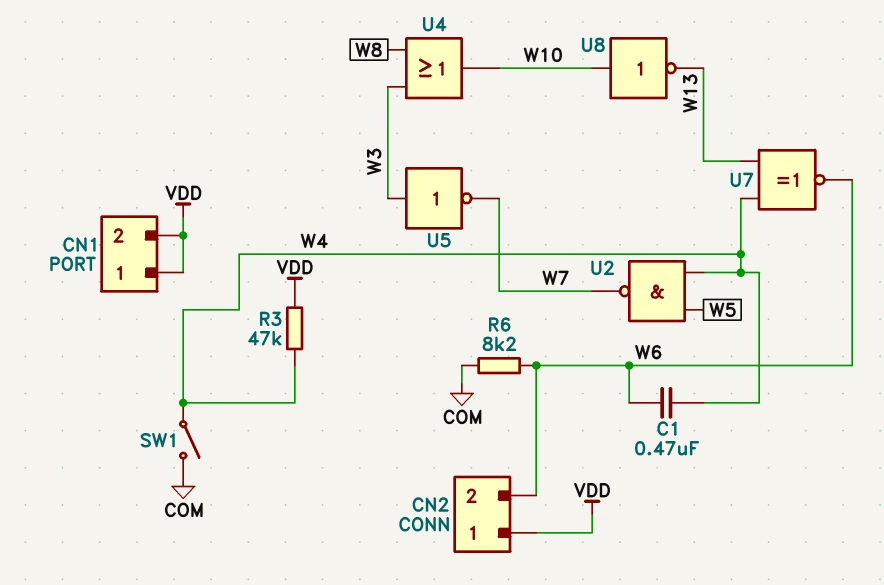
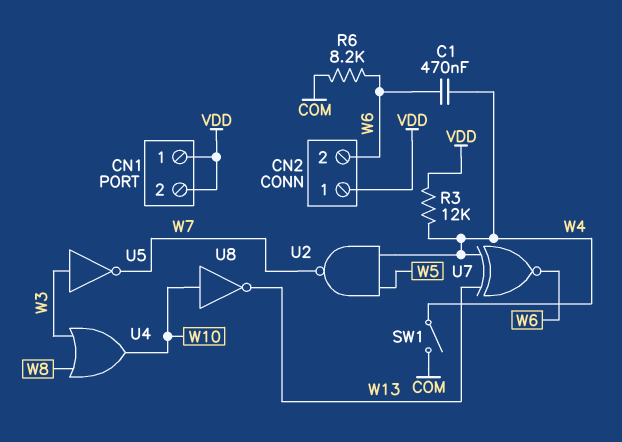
R3: 47k (VDD, W4) -> 12k (VDD, W4)

